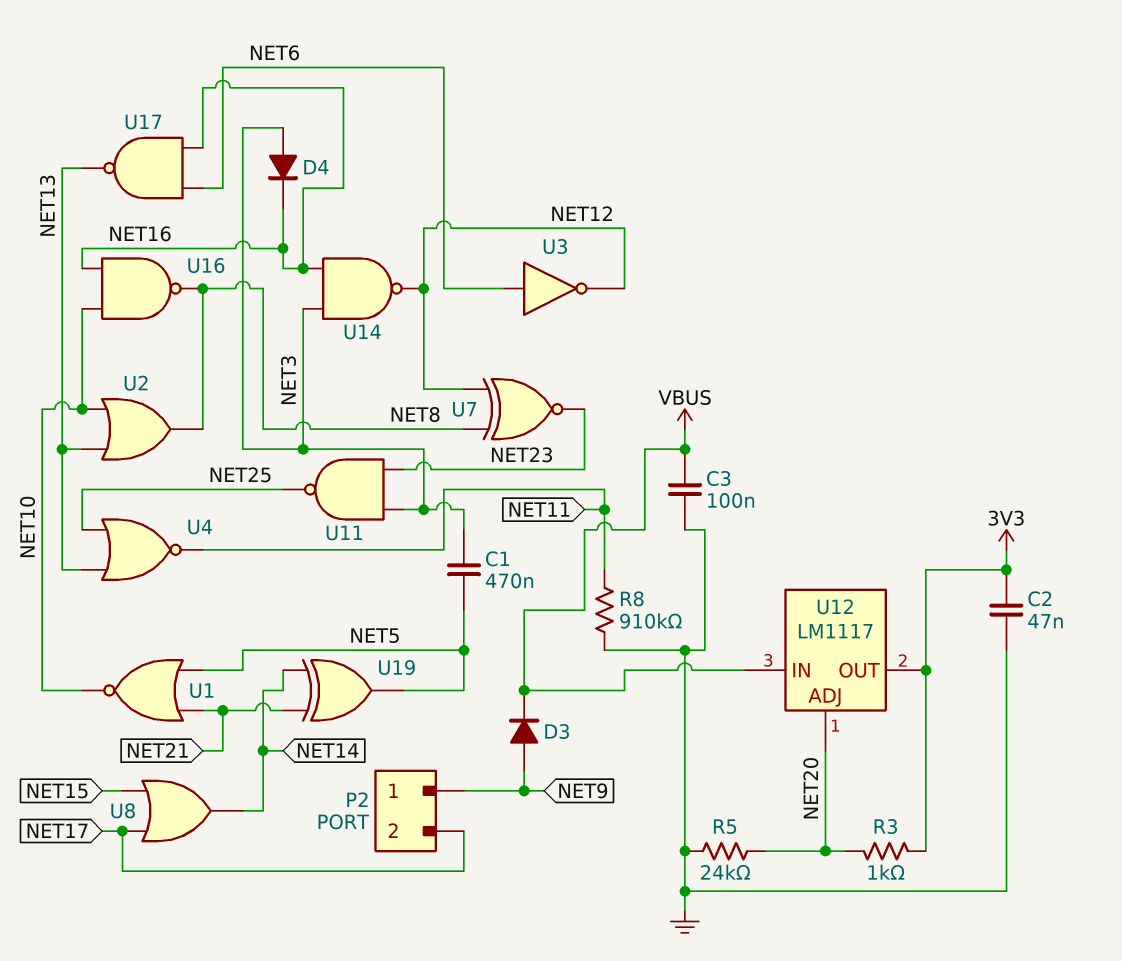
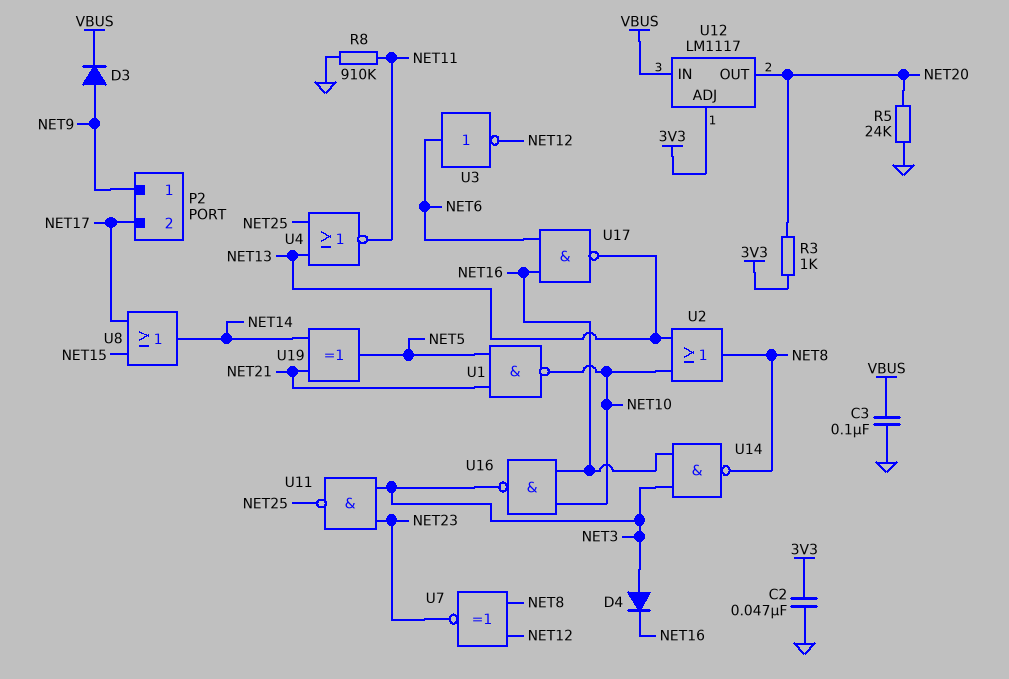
C1: 470nF (NET3, NET5) -> none
U1: NOR (in NET5, in NET21, out NET10) -> NAND (in NET5, in NET21, out NET10)
U12 pin ADJ: NET20 -> 3V3
U12 pin OUT: 3V3 -> NET20
U14: NAND (in NET3, in NET16, out NET12) -> NAND (in NET3, in NET16, out NET8)
U16: NAND (in NET10, in NET16, out NET8) -> NAND (in NET10, in NET16, out NET3)

